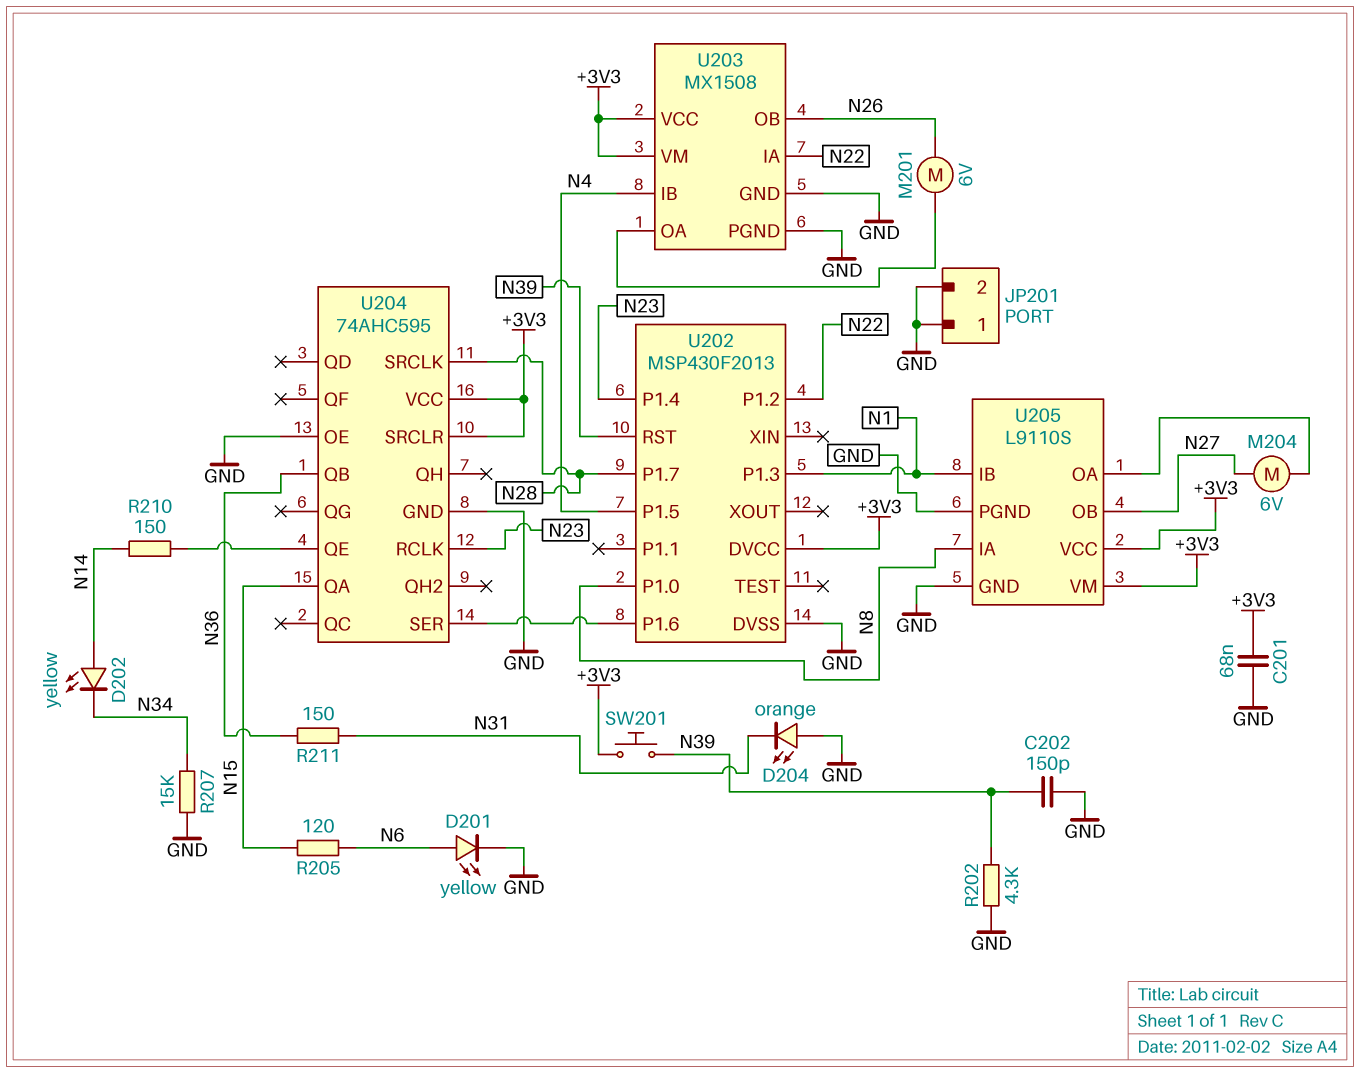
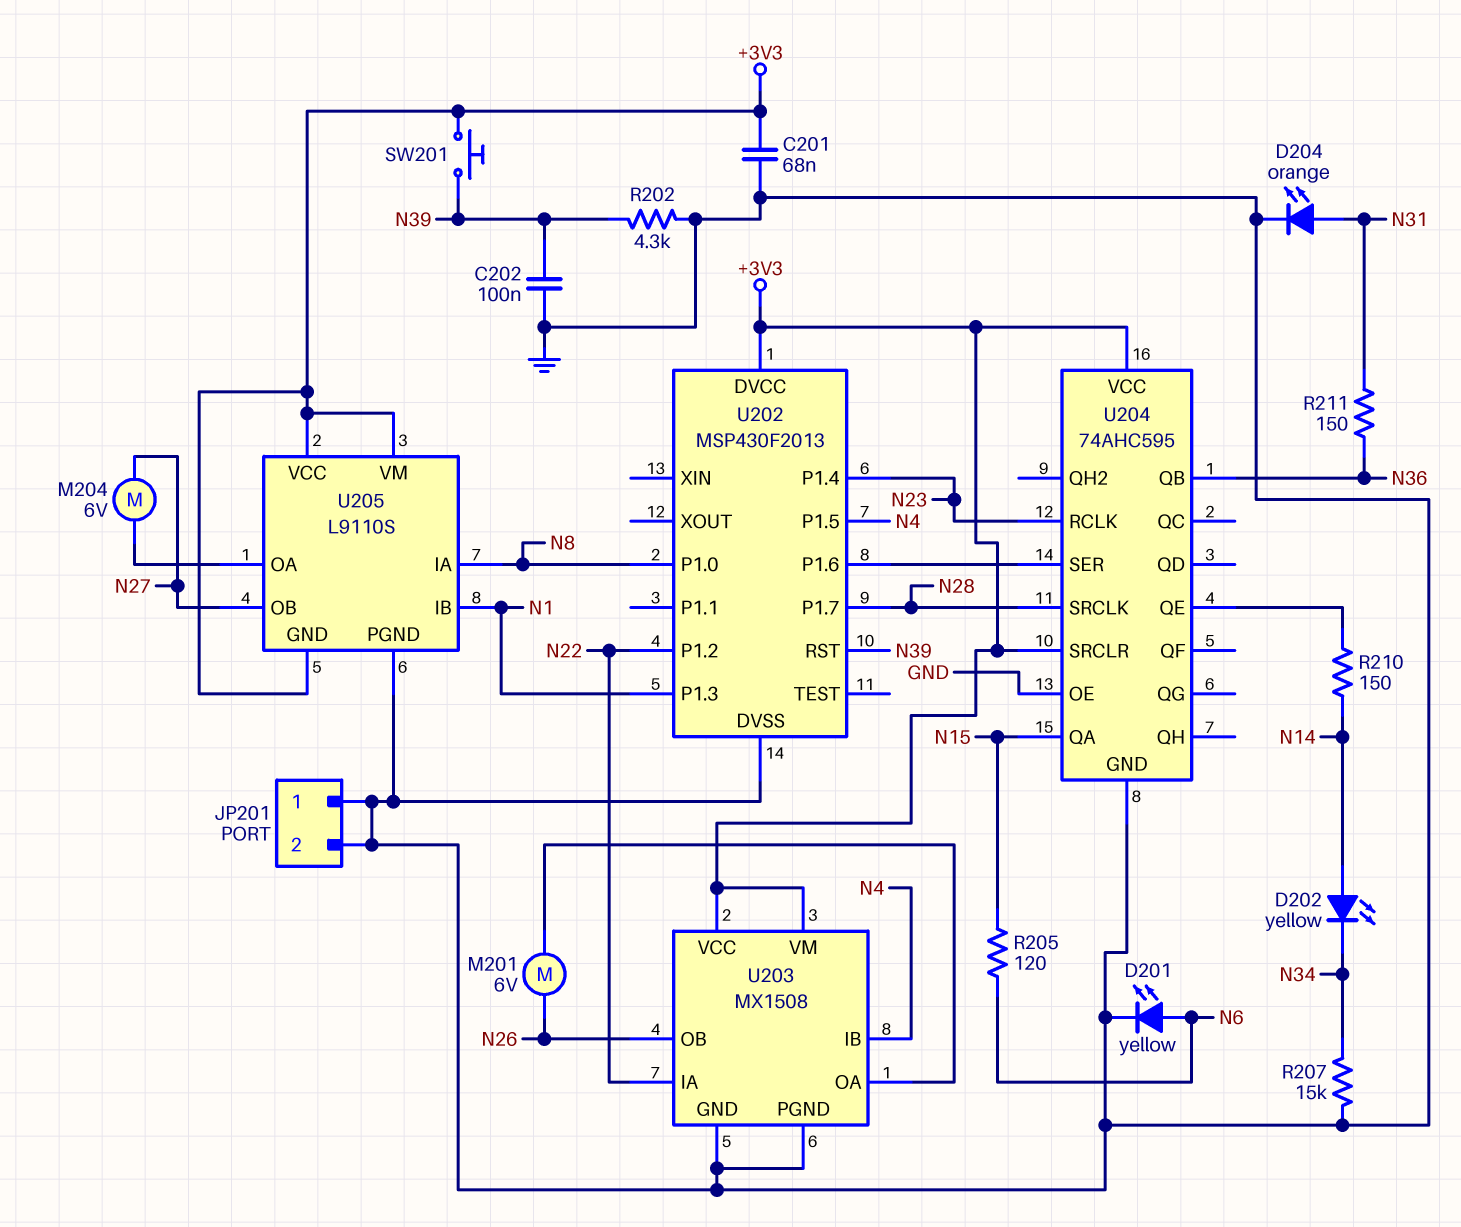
C202: 150pF (GND, N39) -> 100nF (GND, N39)
D204: LED orange (A GND, K N31) -> LED orange (A N31, K GND)
U205 pin GND: GND -> +3V3

